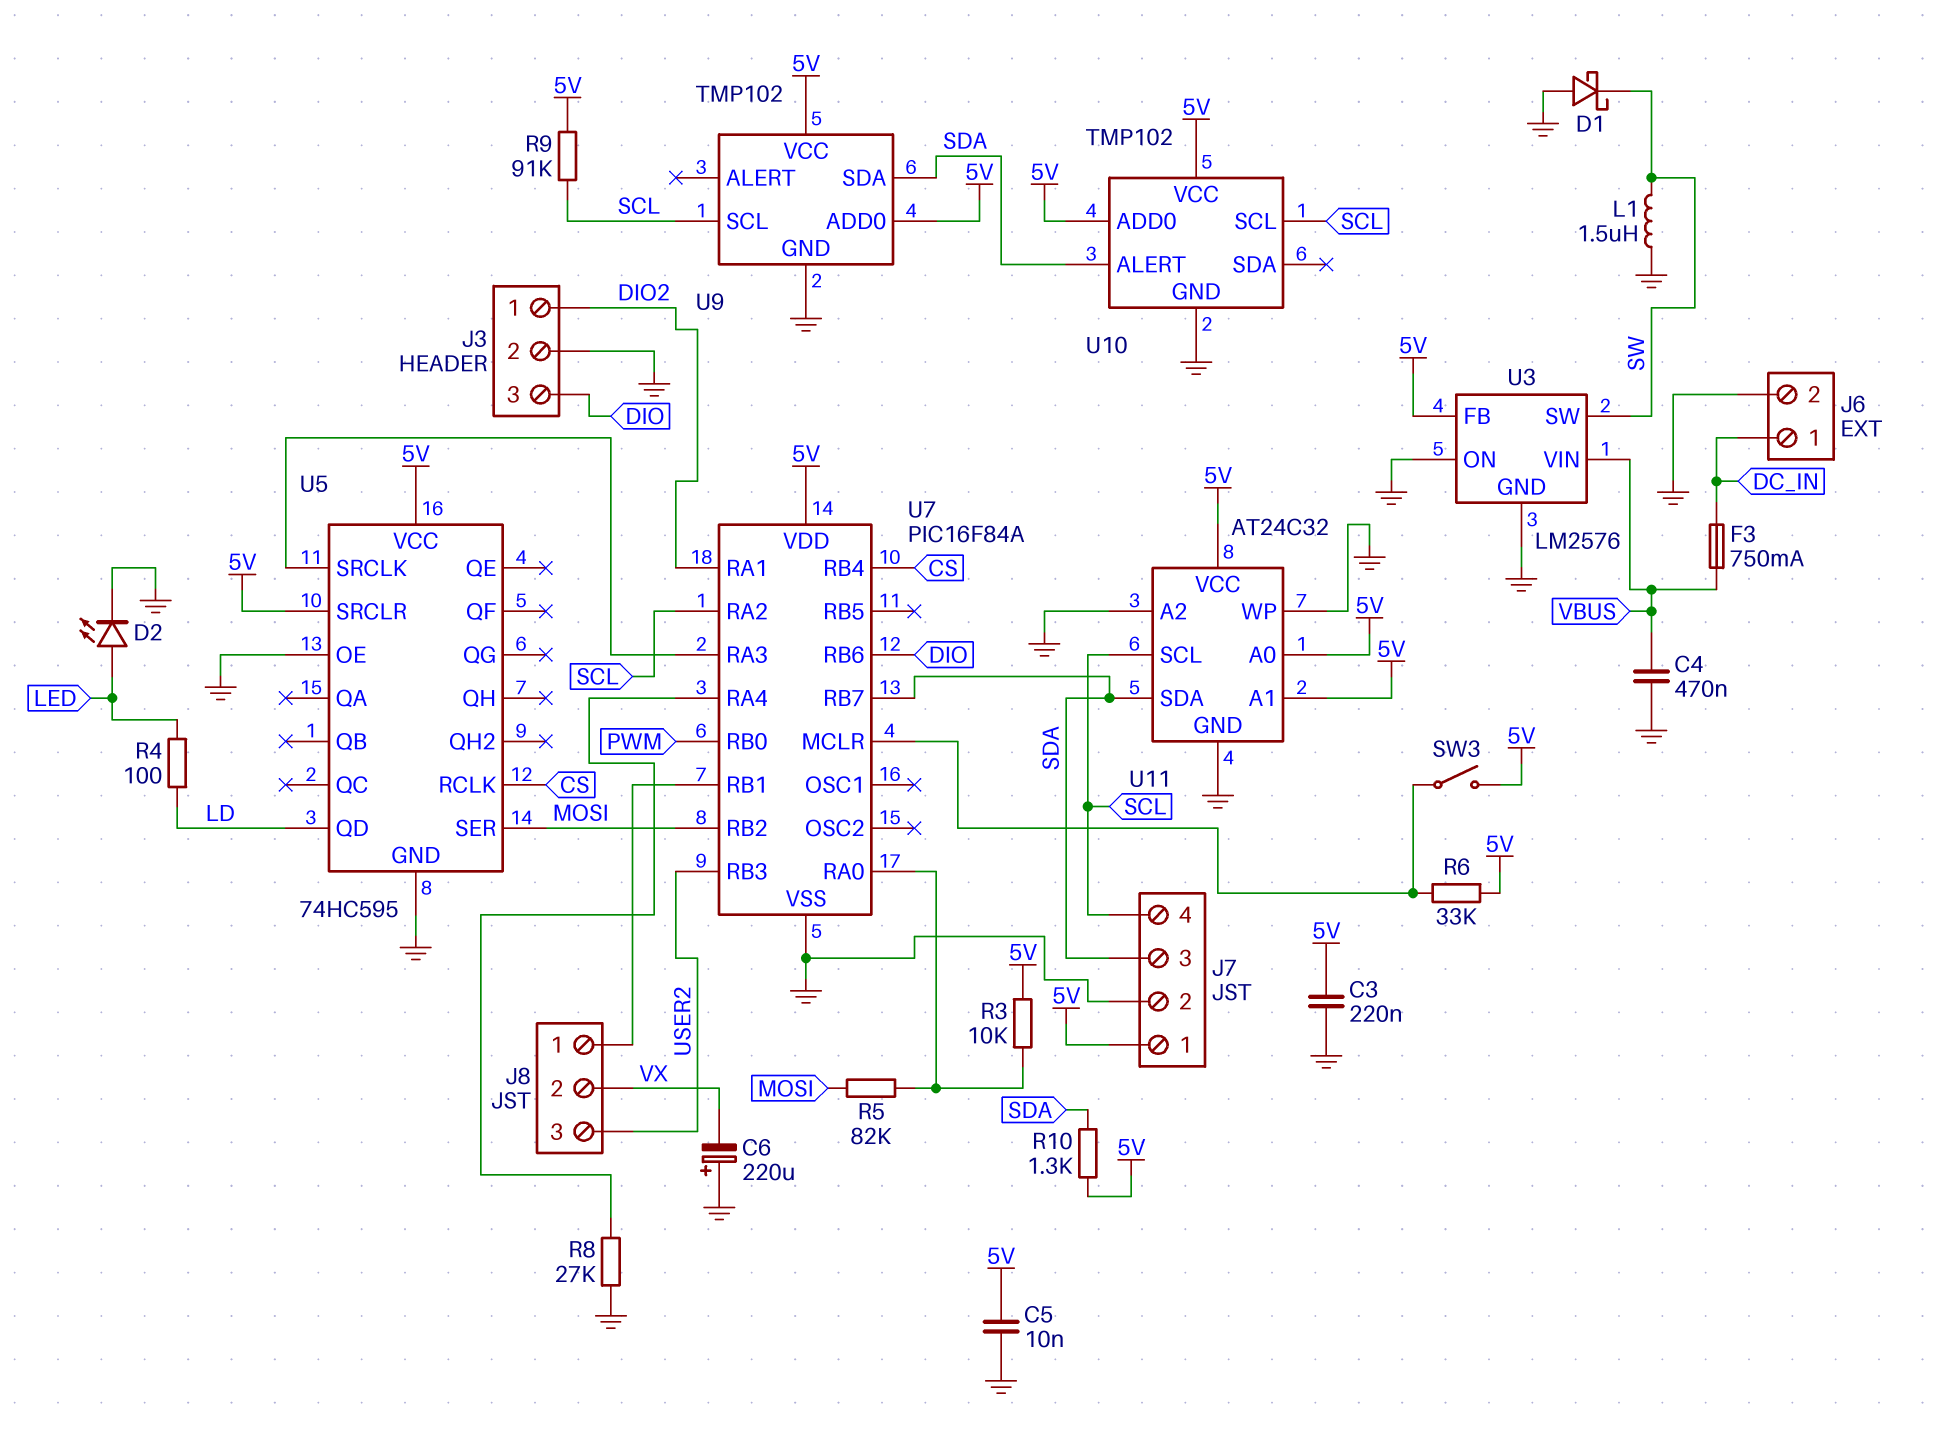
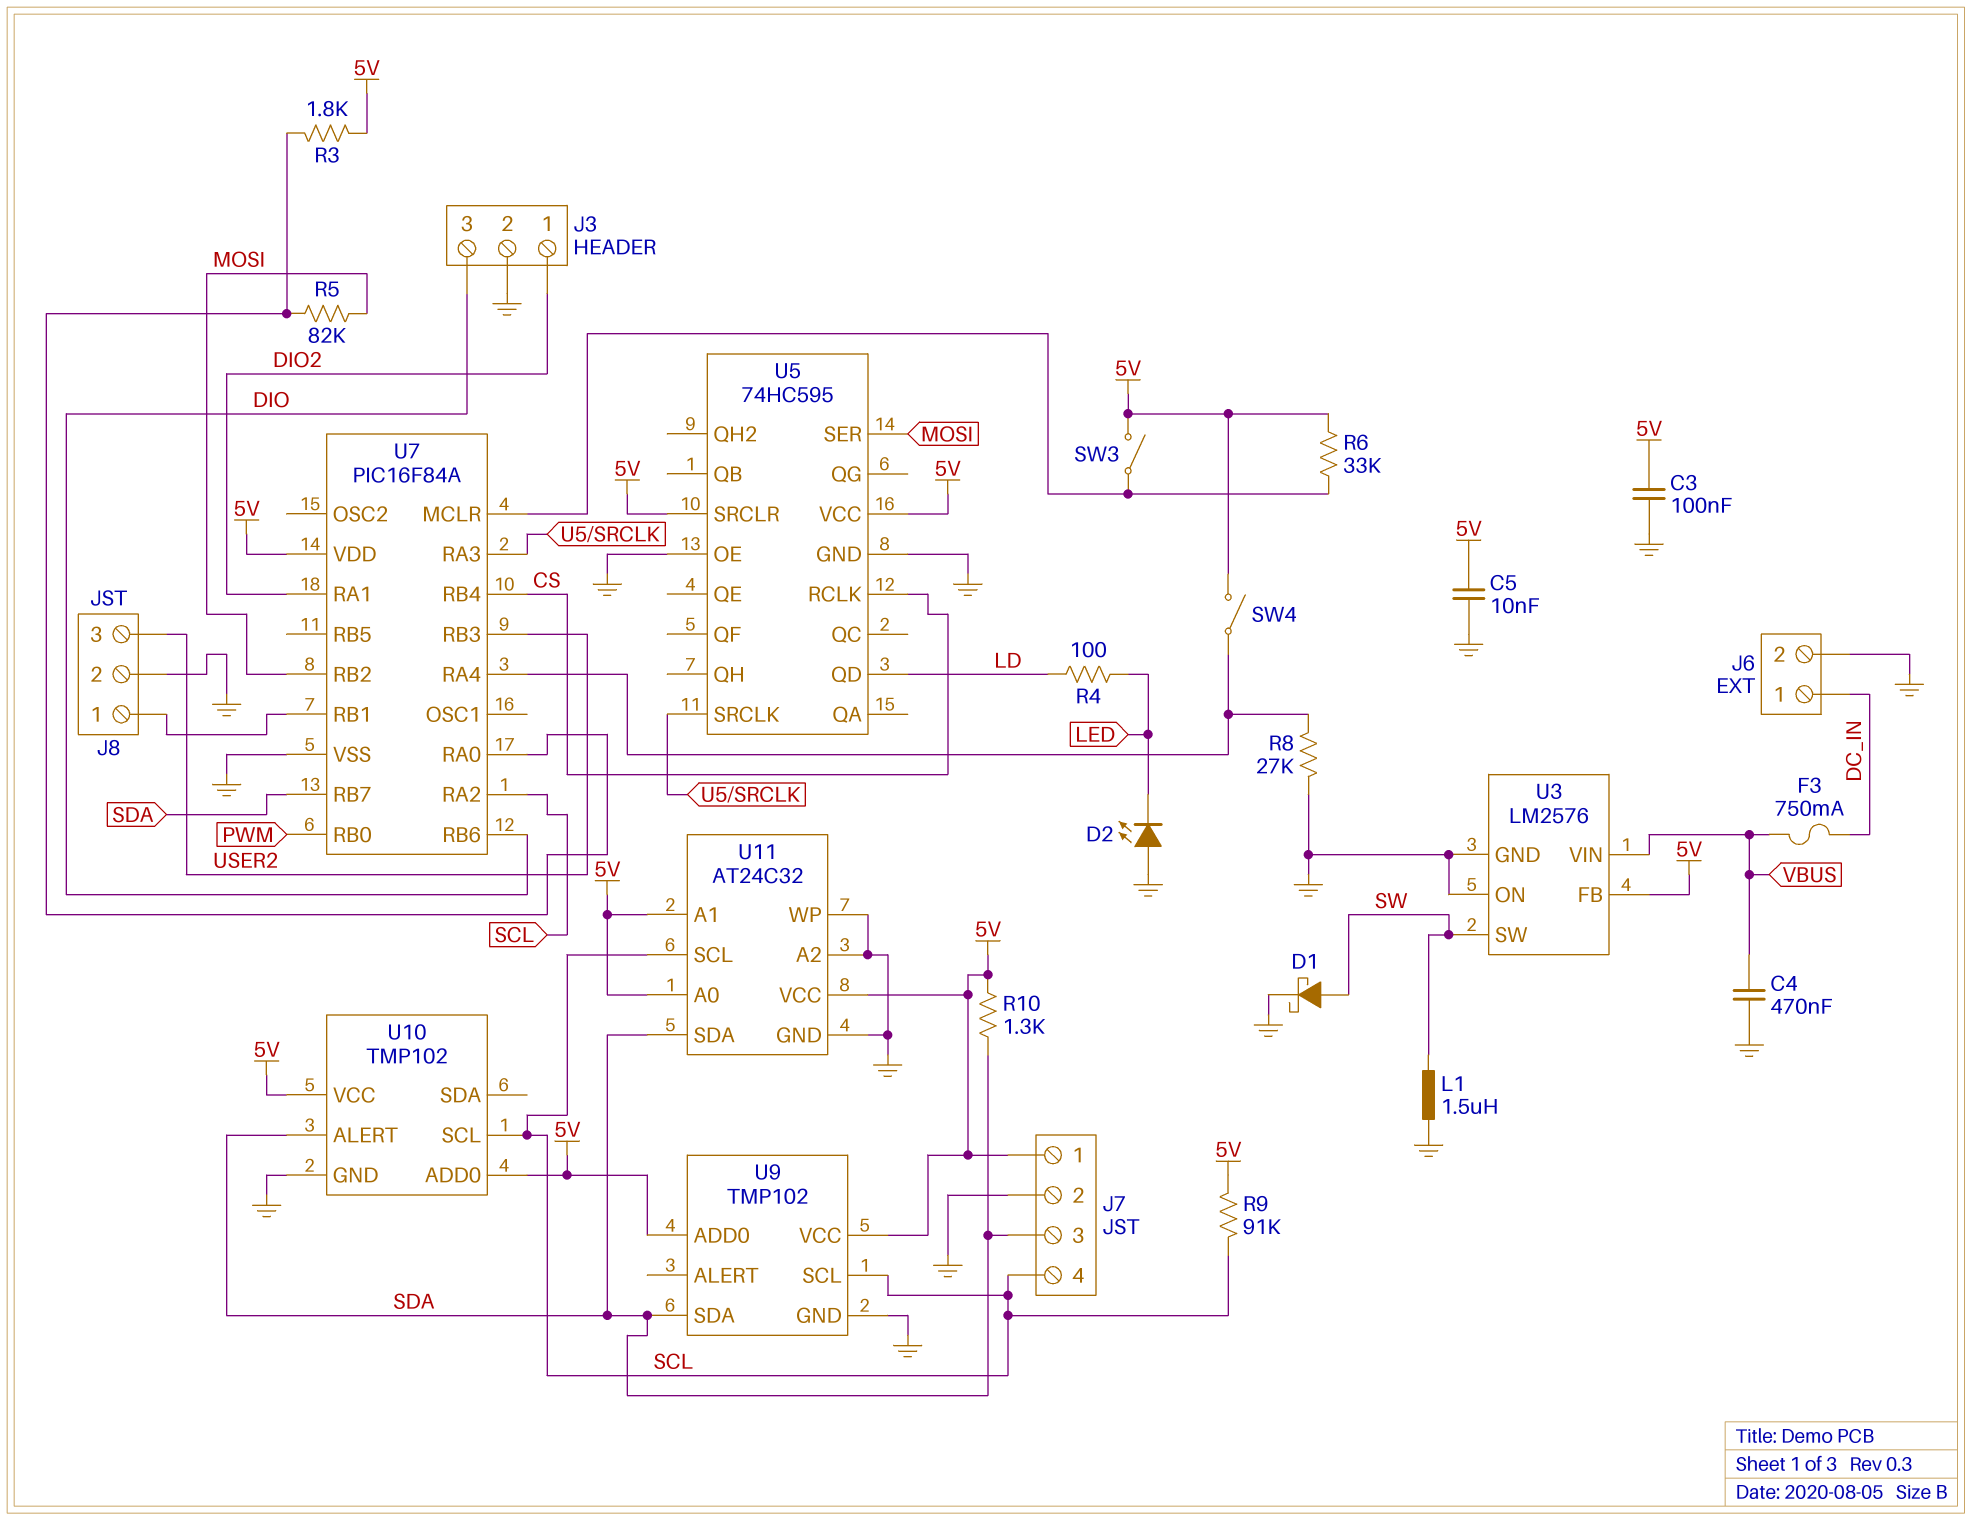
C3: 220nF (5V, GND) -> 100nF (5V, GND)
C6: 220uF (plus GND, minus VX) -> none
D1: schottky (A GND, K SW) -> schottky (A SW, K GND)
D2: LED (A LED, K GND) -> LED (A GND, K LED)
J8 pin 2: VX -> GND
R3: 10k (5V, U7/RA0) -> 1.8k (5V, U7/RA0)
SW4: none -> switch (5V, U7/RA4)

